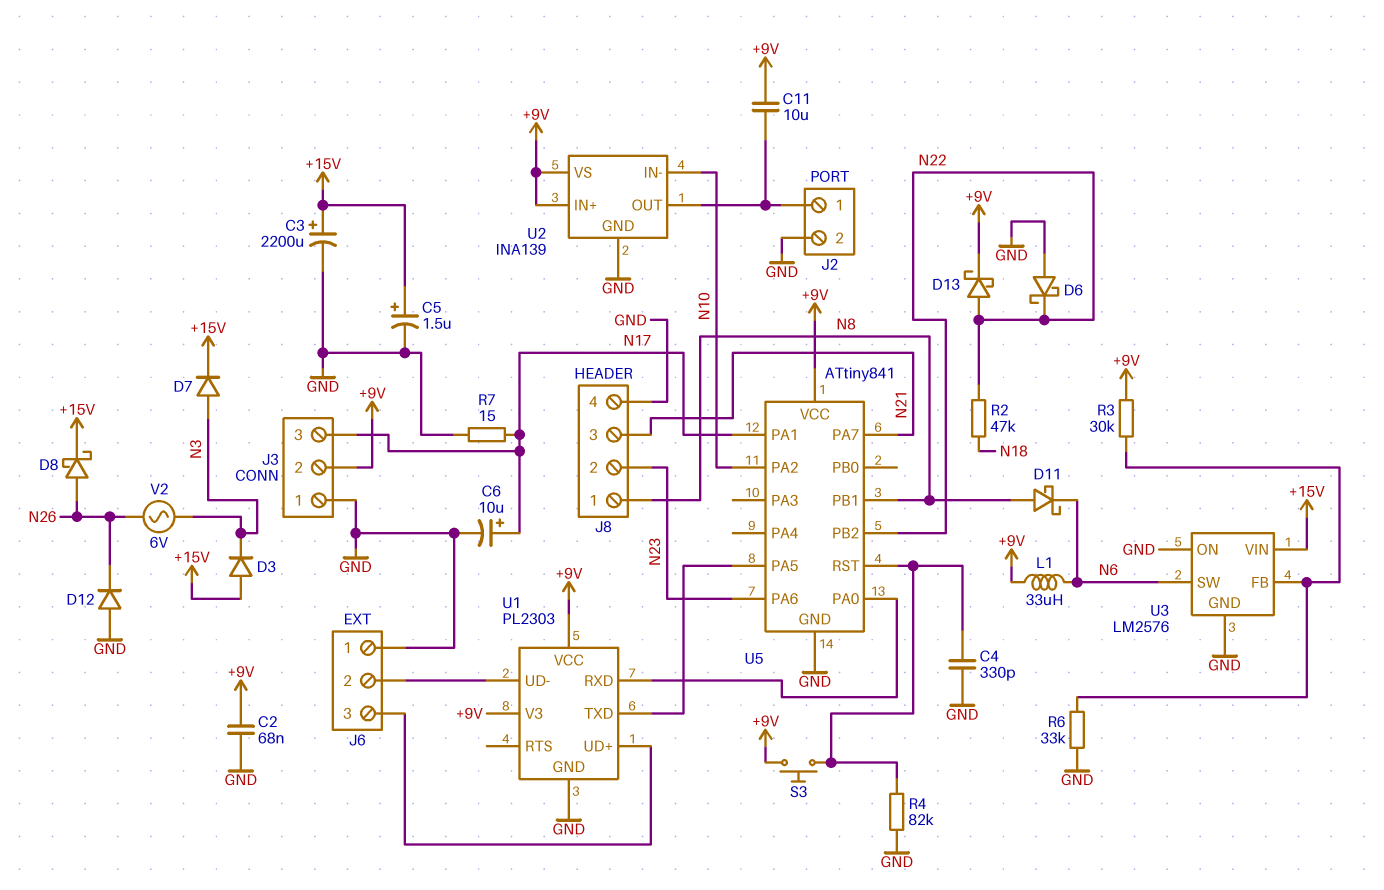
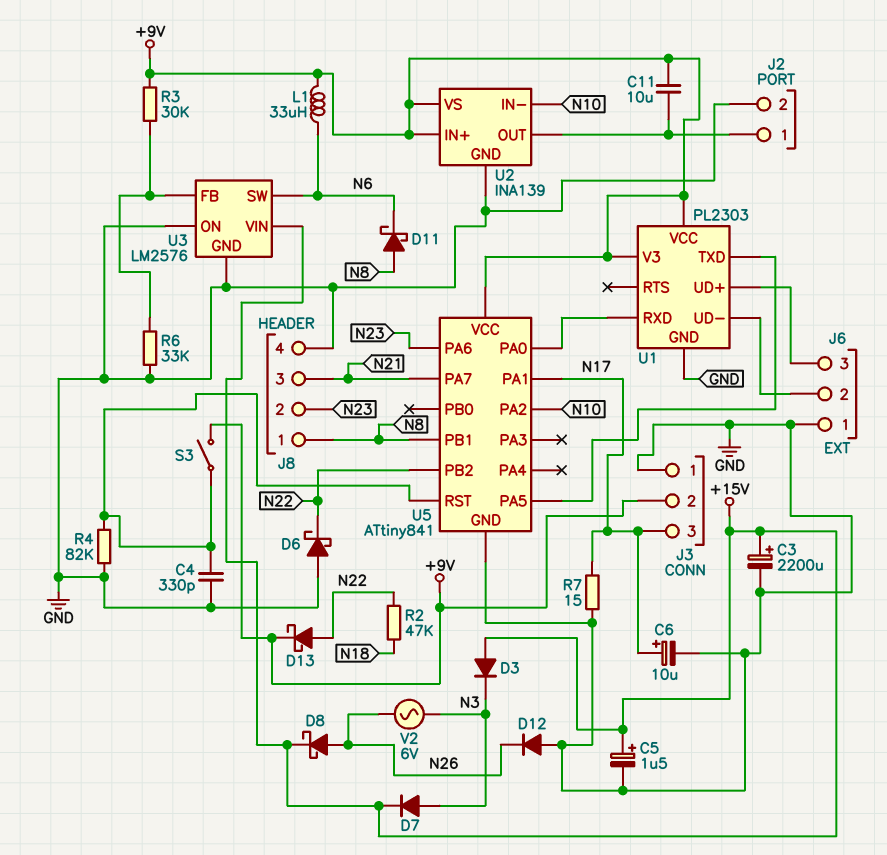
C2: 68nF (+9V, GND) -> none
S3: button (+9V, U5/RST) -> switch (+9V, U5/RST)

